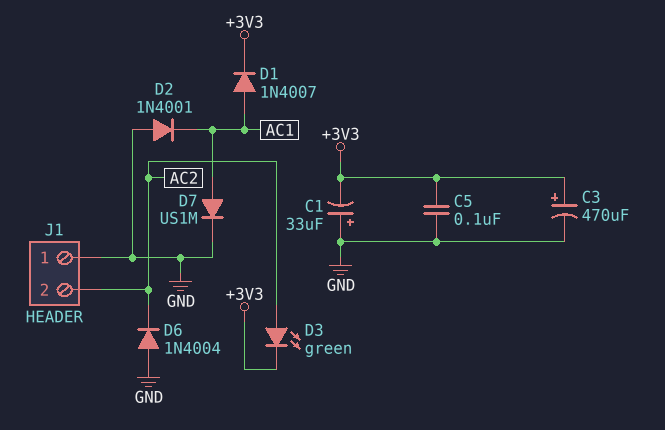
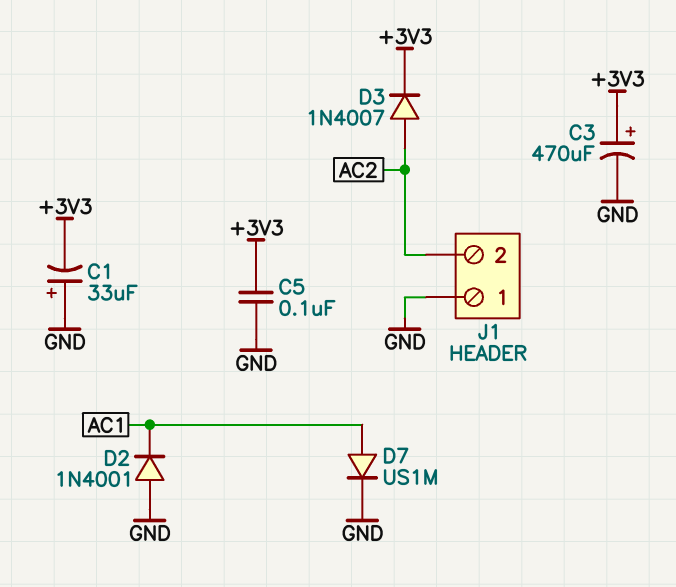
D1: diode 1N4007 (A AC1, K +3V3) -> none
D3: LED green (A AC2, K +3V3) -> diode 1N4007 (A AC2, K +3V3)
D6: diode 1N4004 (A GND, K AC2) -> none

